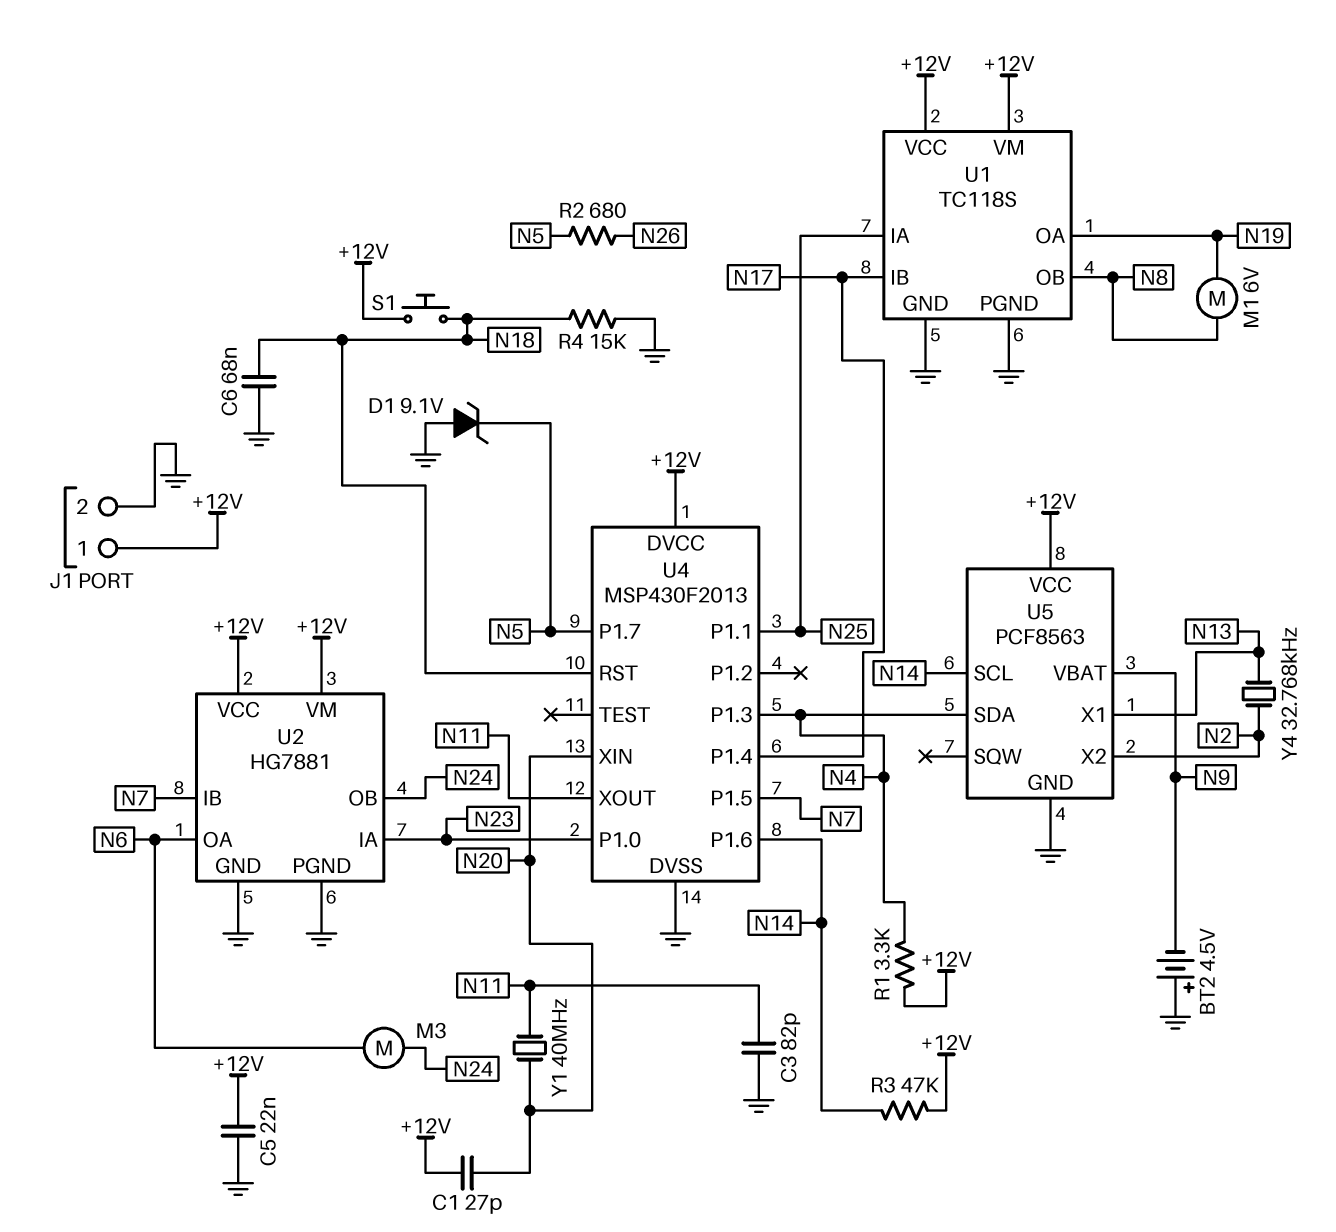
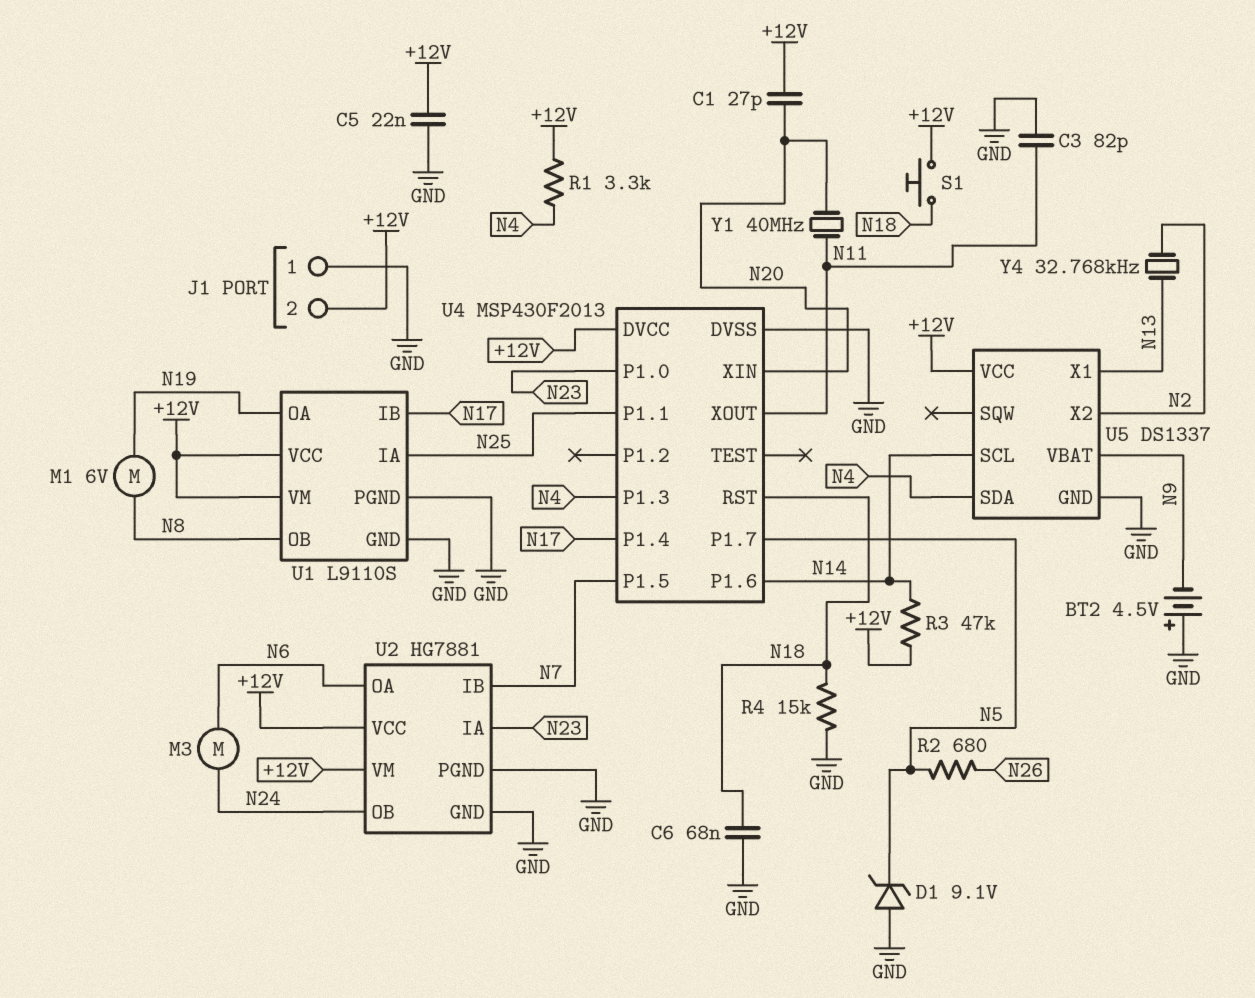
J1 pin 1: +12V -> GND
J1 pin 2: GND -> +12V
U1: TC118S -> L9110S
U5: PCF8563 -> DS1337

